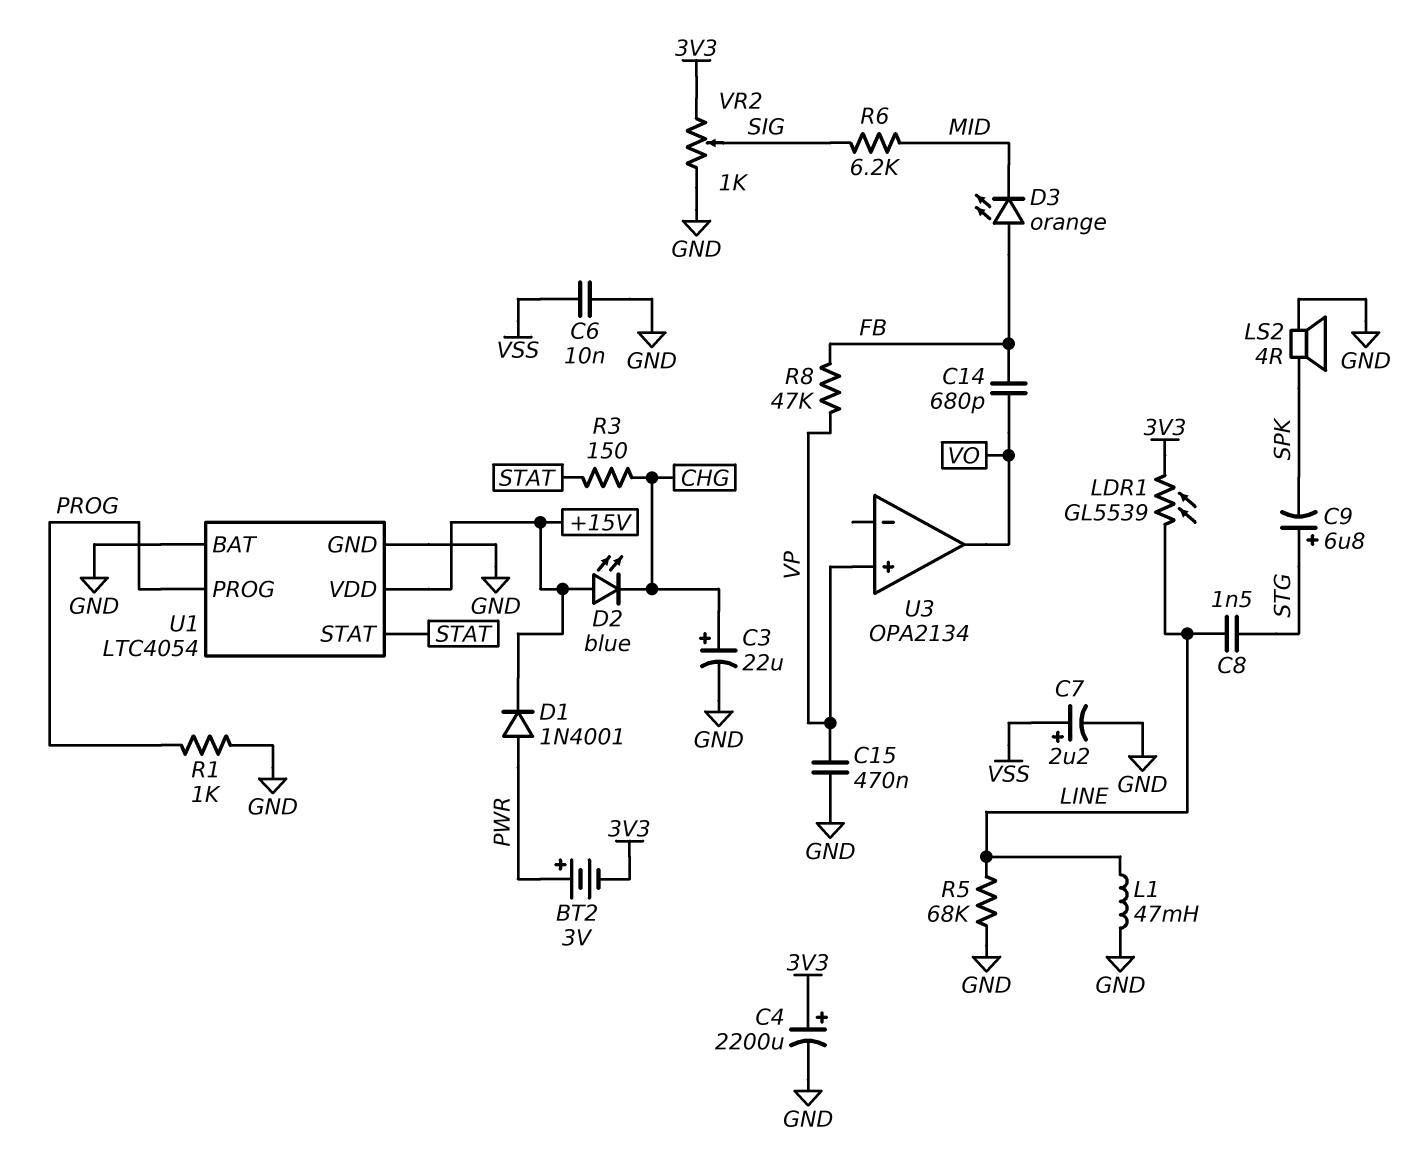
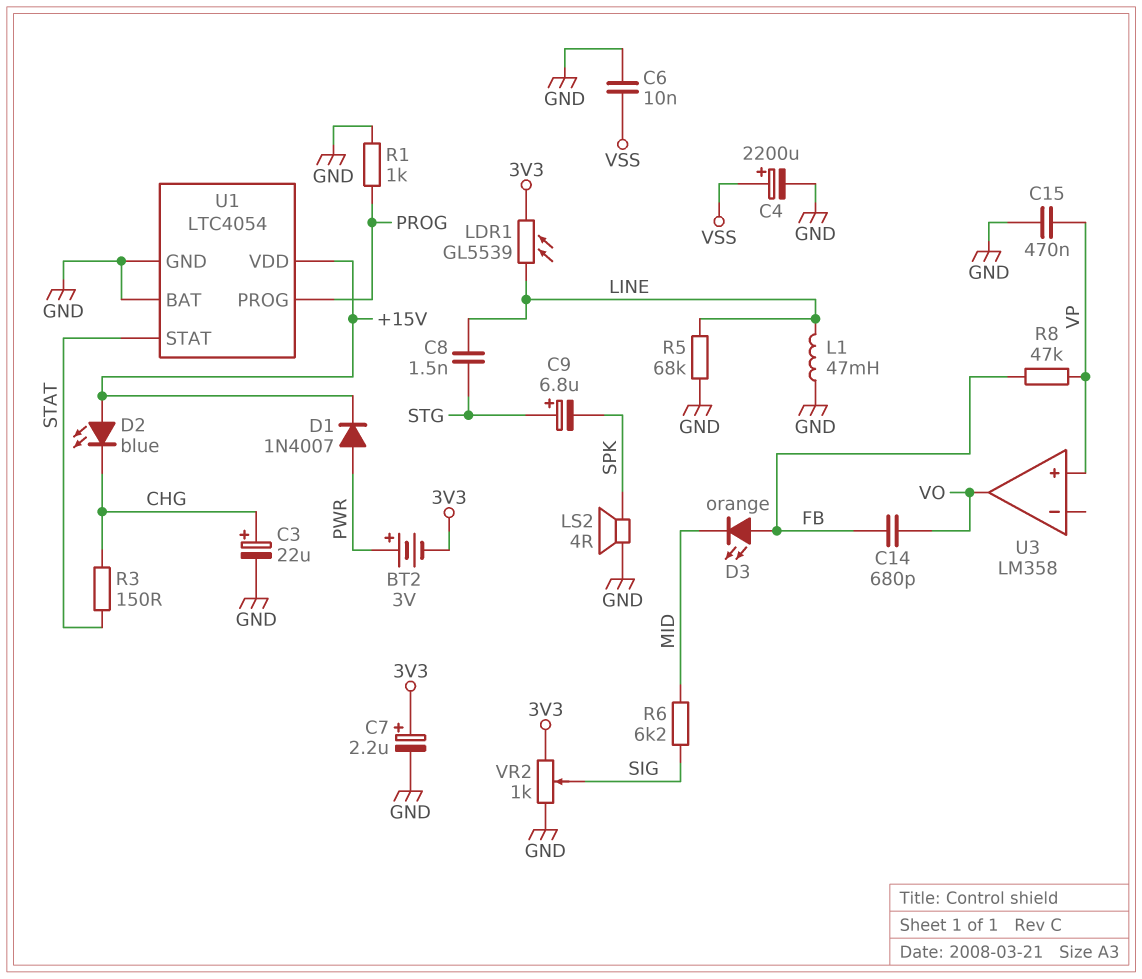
C4: 2200uF (plus 3V3, minus GND) -> 2200uF (plus VSS, minus GND)
C7: 2.2uF (plus VSS, minus GND) -> 2.2uF (plus 3V3, minus GND)
D1: diode 1N4001 (A PWR, K +15V) -> diode 1N4007 (A PWR, K +15V)
U3: OPA2134 -> LM358

